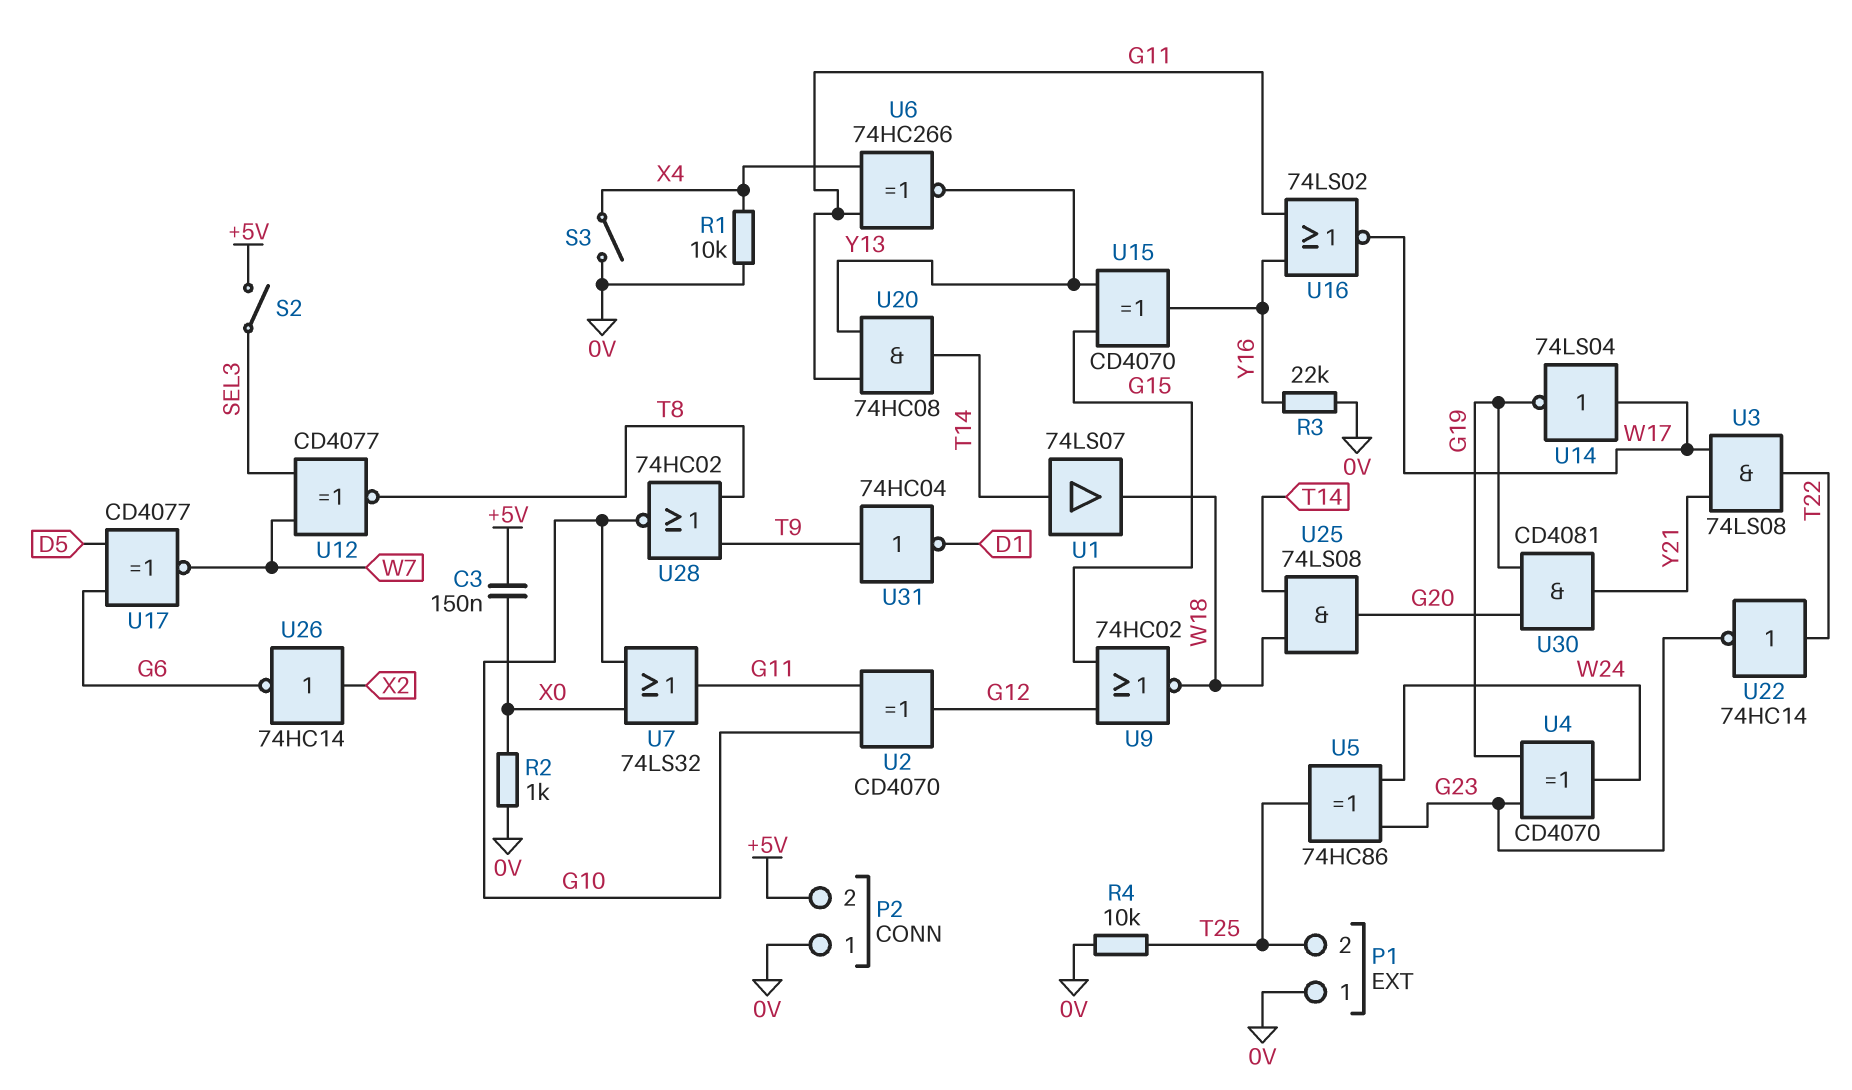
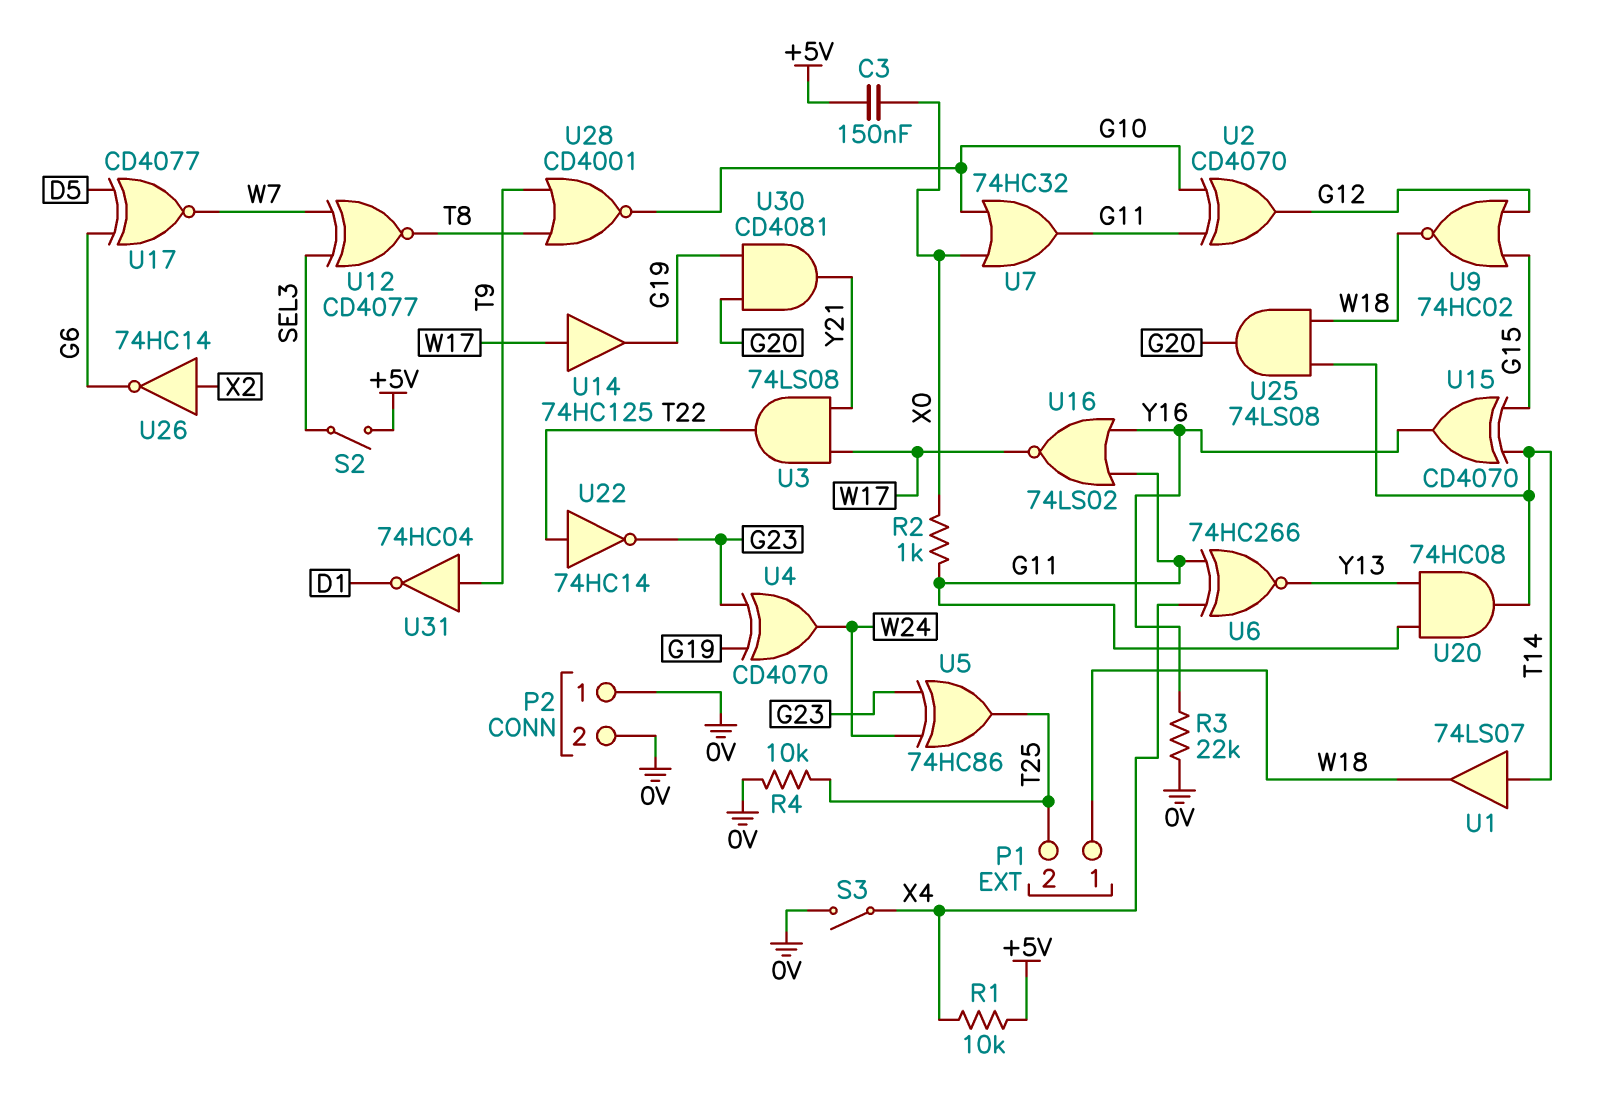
P1 pin 1: 0V -> W18
P2 pin 2: +5V -> 0V
R1: 10k (0V, X4) -> 10k (+5V, X4)
R2: 1k (0V, X0) -> 1k (G11, X0)
U7: OR 74LS32 (in G10, in X0, out G11) -> OR 74HC32 (in G10, in X0, out G11)
U14: NOT 74LS04 (in W17, out G19) -> buffer 74HC125 (in W17, out G19)
U15: XOR CD4070 (in G15, in Y13, out Y16) -> XOR CD4070 (in G15, in T14, out Y16)
U28: NOR 74HC02 (in T8, in T9, out G10) -> NOR CD4001 (in T8, in T9, out G10)

